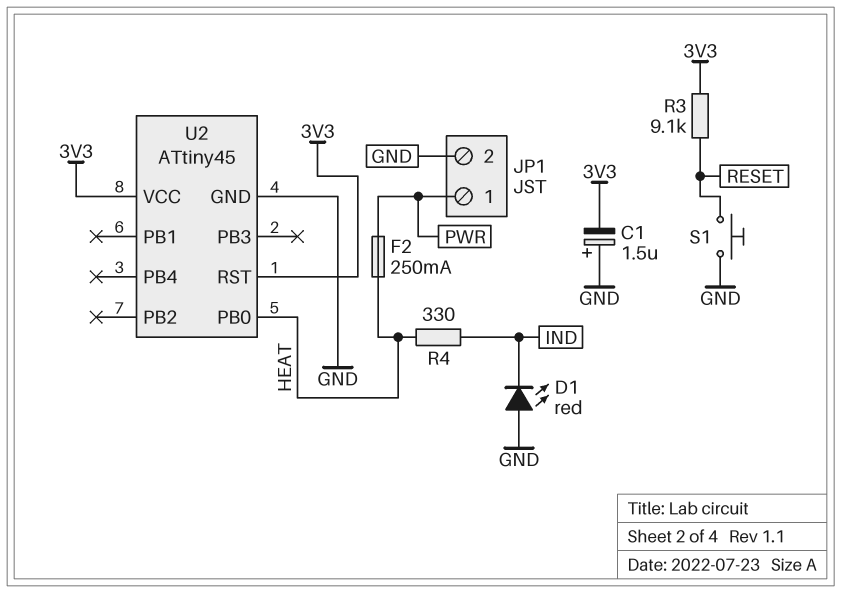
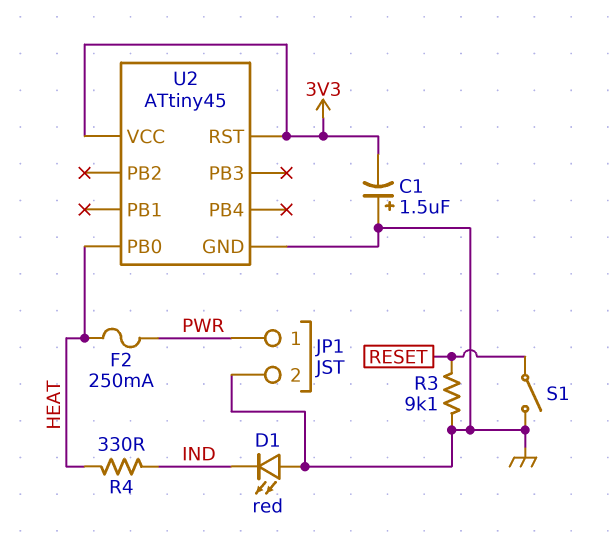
R3: 9.1k (3V3, RESET) -> 9.1k (GND, RESET)
S1: button (GND, RESET) -> switch (GND, RESET)

